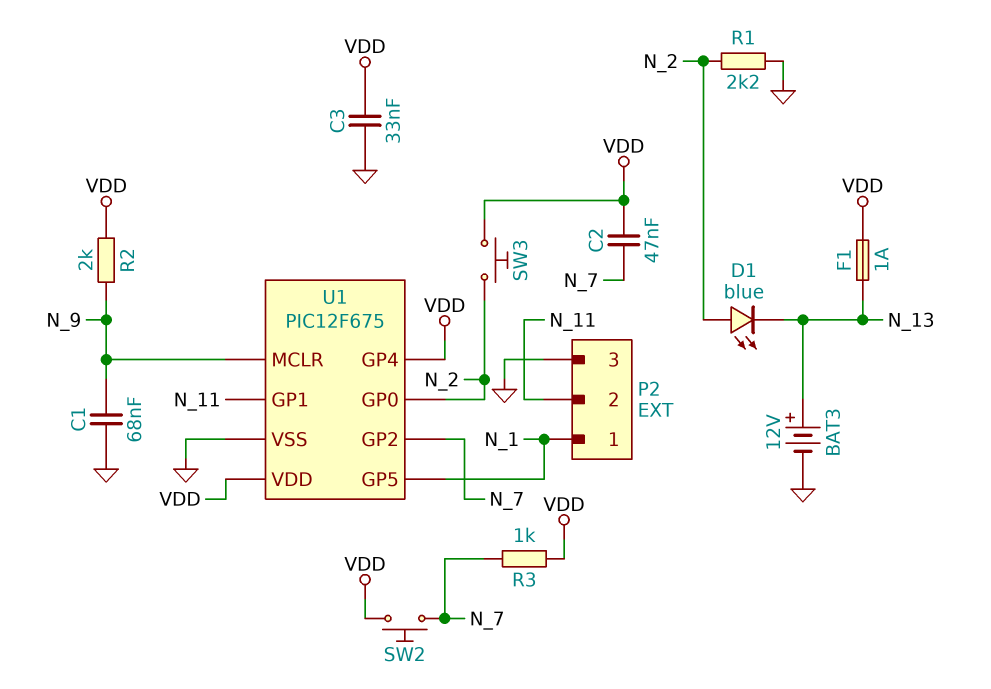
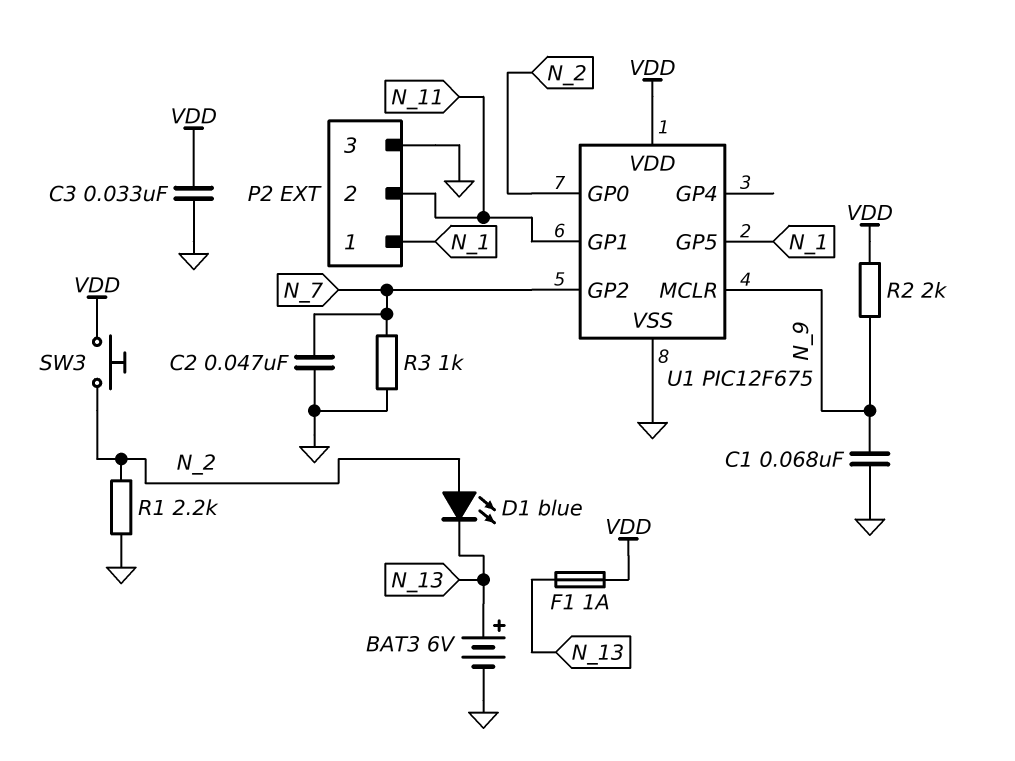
BAT3: 12V (plus N_13, minus GND) -> 6V (plus N_13, minus GND)
C2: 47nF (N_7, VDD) -> 47nF (GND, N_7)
R3: 1k (N_7, VDD) -> 1k (GND, N_7)
SW2: button (N_7, VDD) -> none
U1 pin GP4: VDD -> none

